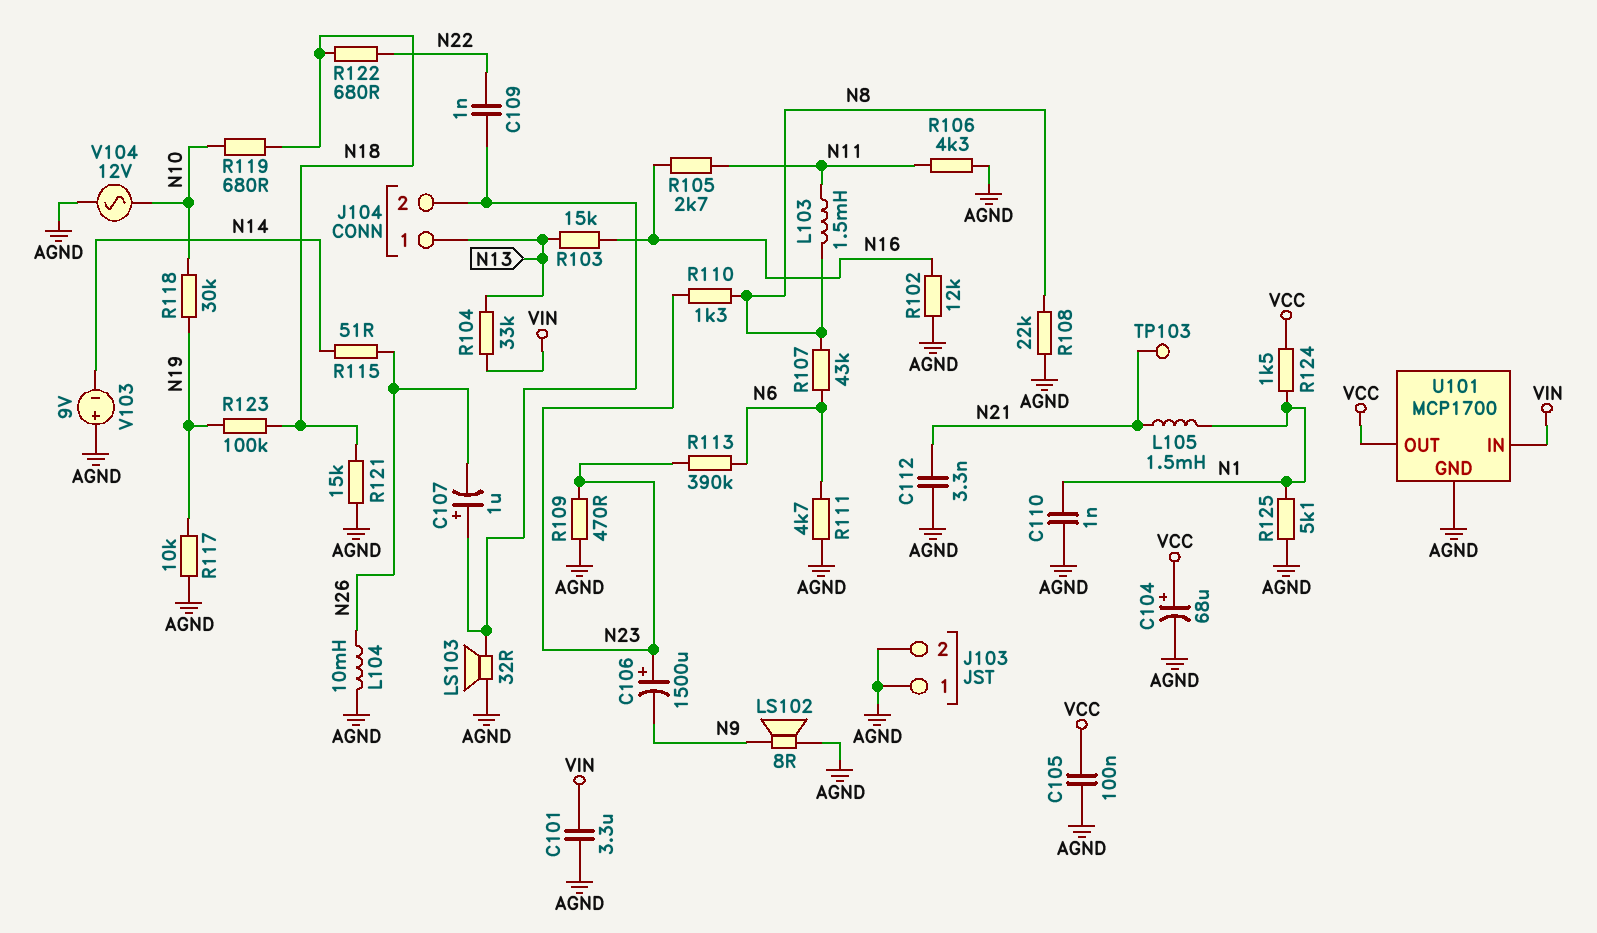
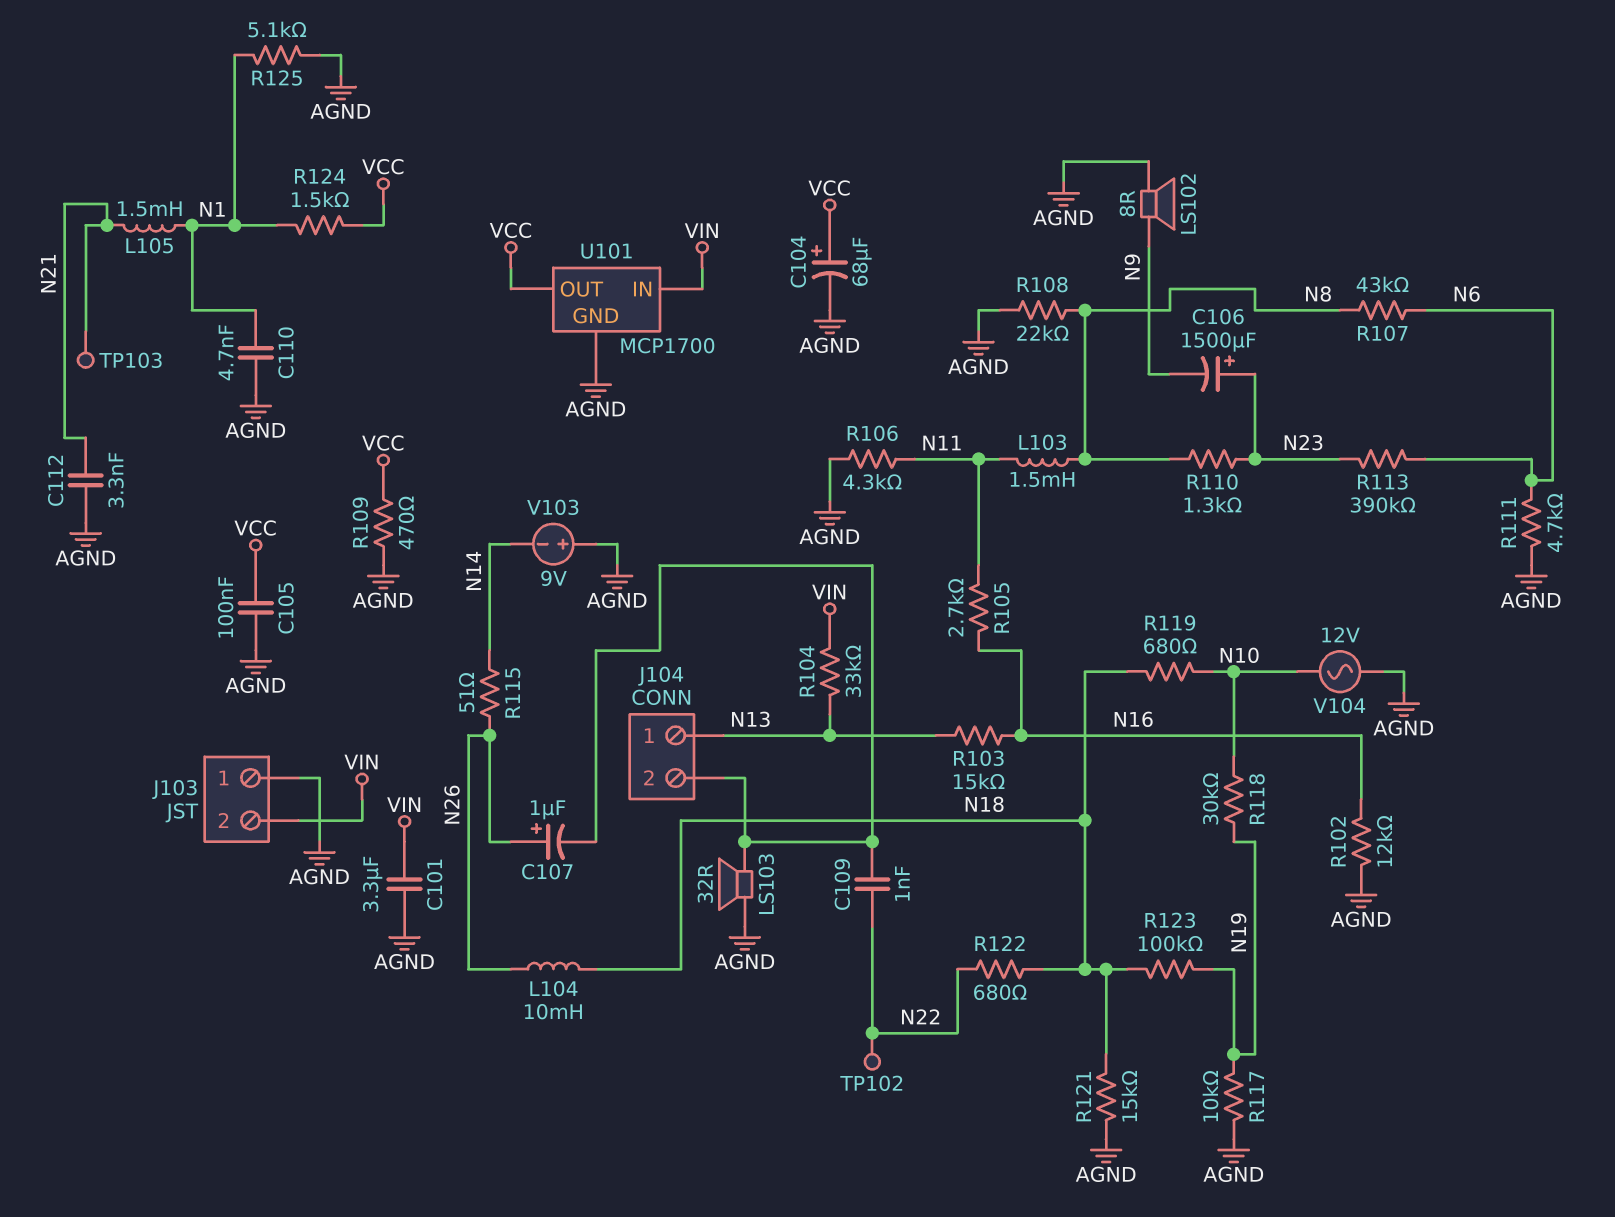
C107: 1uF (plus J104/2, minus N26) -> 1uF (plus N26, minus J104/2)
C110: 1nF (AGND, N1) -> 4.7nF (AGND, N1)
J103 pin 2: AGND -> VIN
L104: 10mH (AGND, N26) -> 10mH (N18, N26)
R109: 470 (AGND, N23) -> 470 (AGND, VCC)
TP102: none -> test point (N22)

